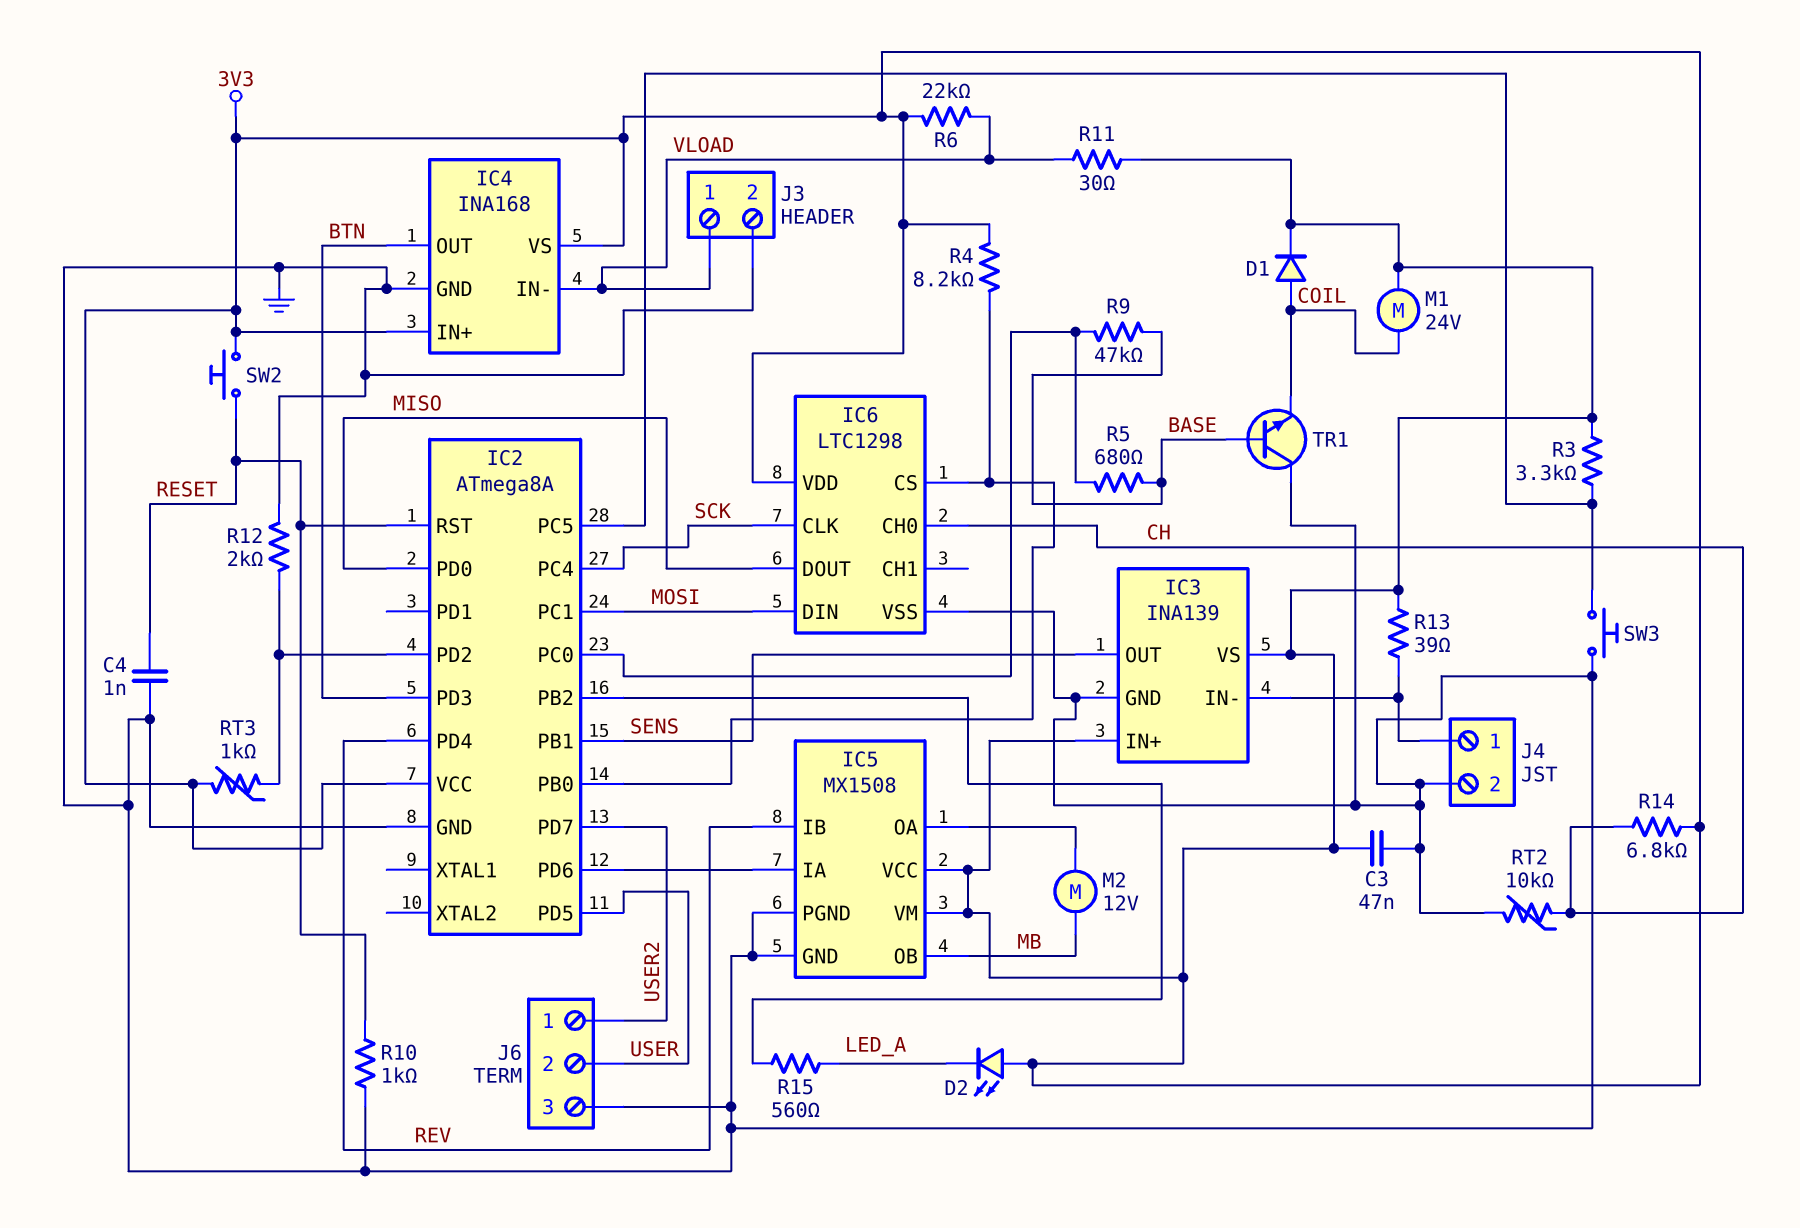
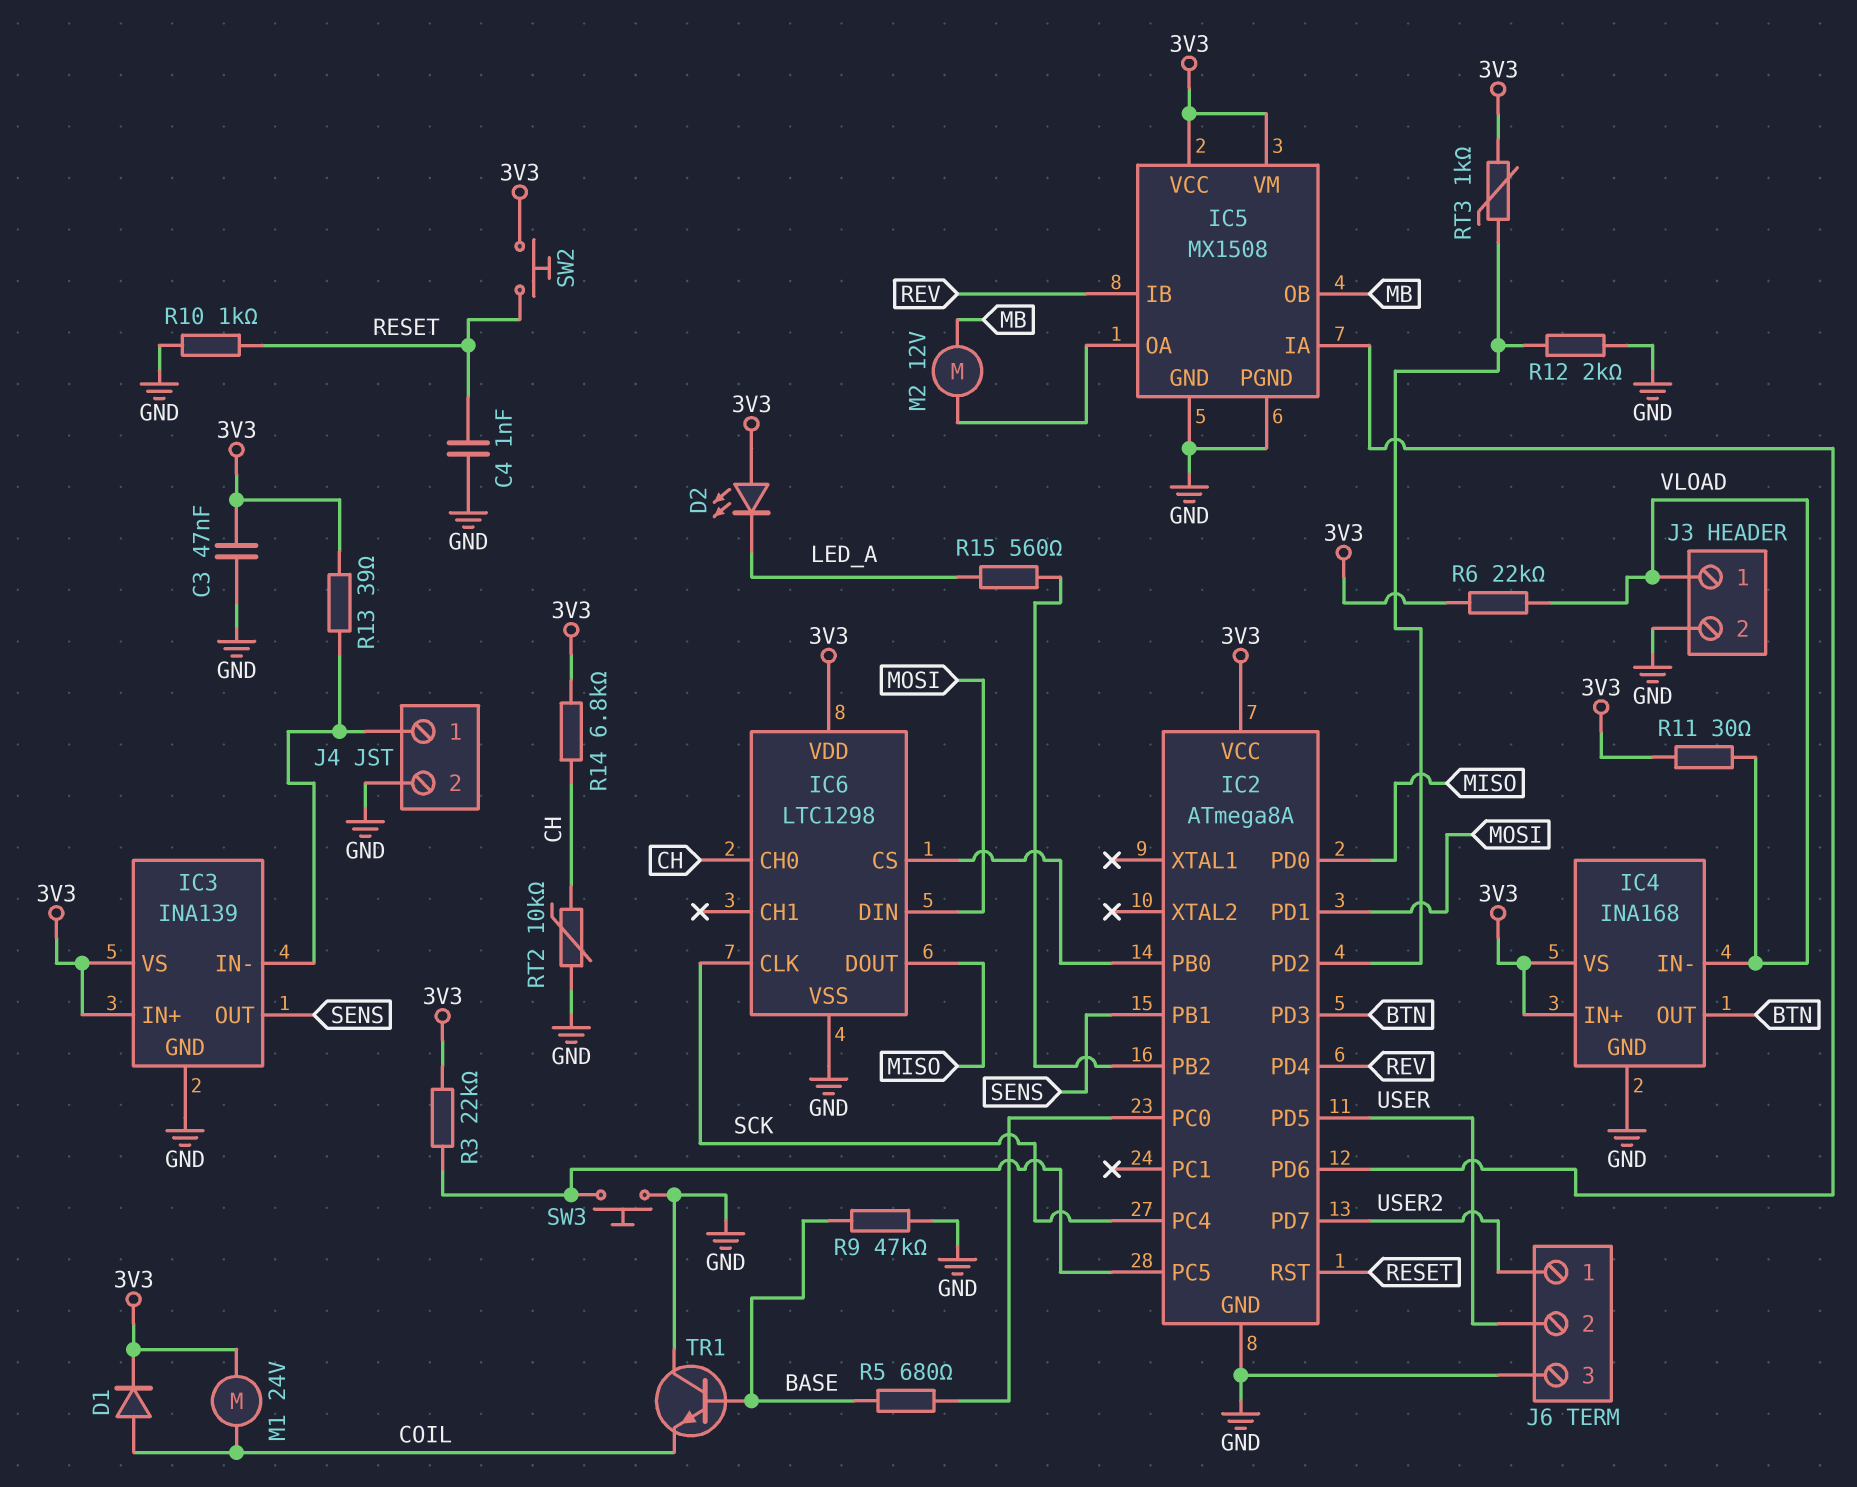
IC2 pin PC1: MOSI -> none
IC2 pin PD1: none -> MOSI
R3: 3.3k (3V3, IC2/PC5) -> 22k (3V3, IC2/PC5)
R4: 8.2k (3V3, IC2/PB0) -> none
R9: 47k (BASE, IC2/PC0) -> 47k (BASE, GND)

